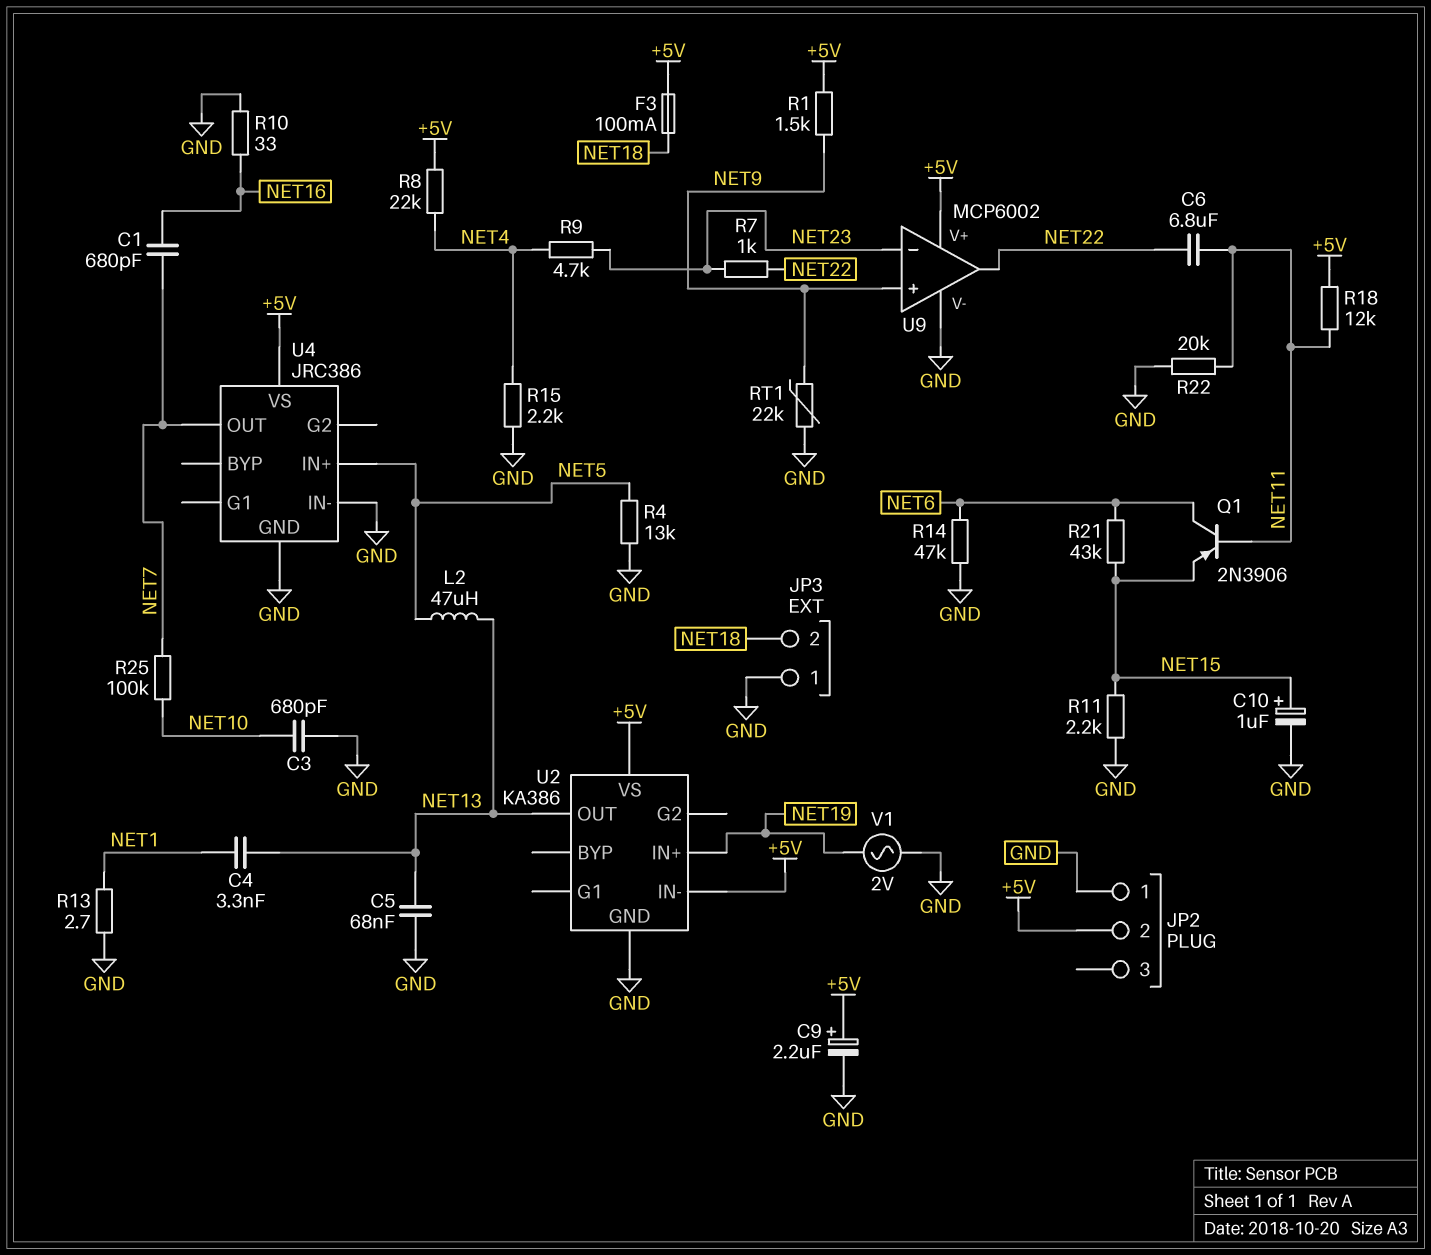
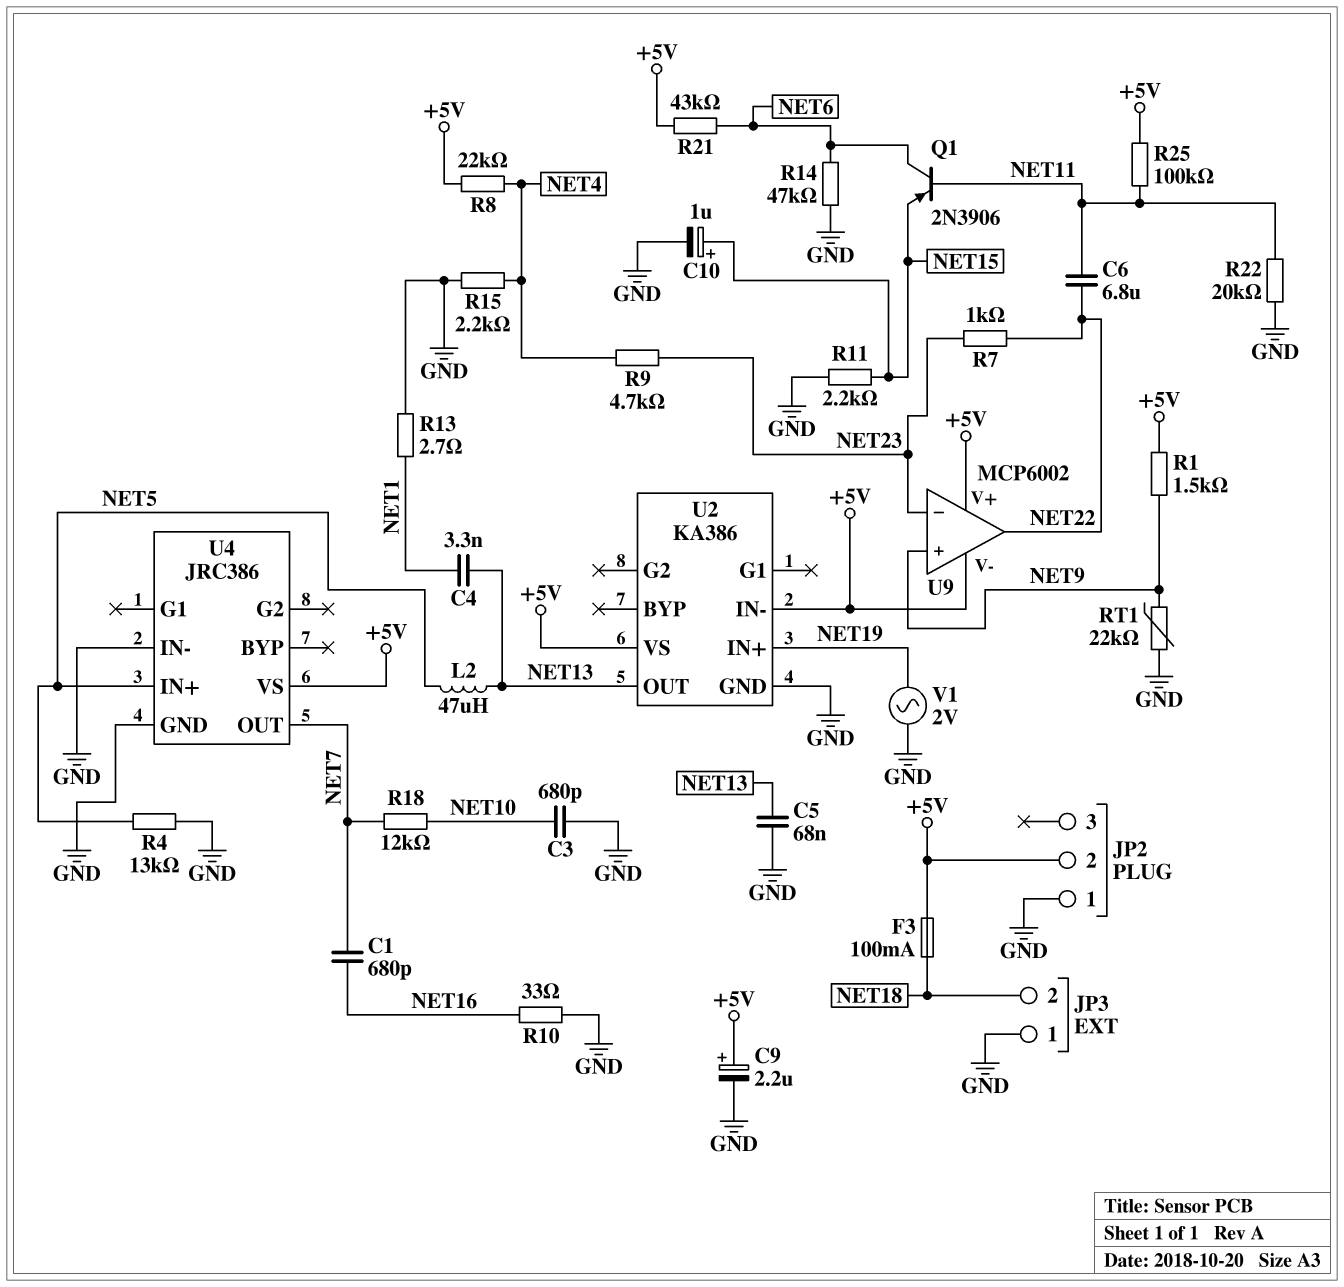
R18: 12k (+5V, NET11) -> 12k (NET7, NET10)
R21: 43k (NET6, NET15) -> 43k (+5V, NET6)
R25: 100k (NET7, NET10) -> 100k (+5V, NET11)
U9 pin V-: GND -> +5V

